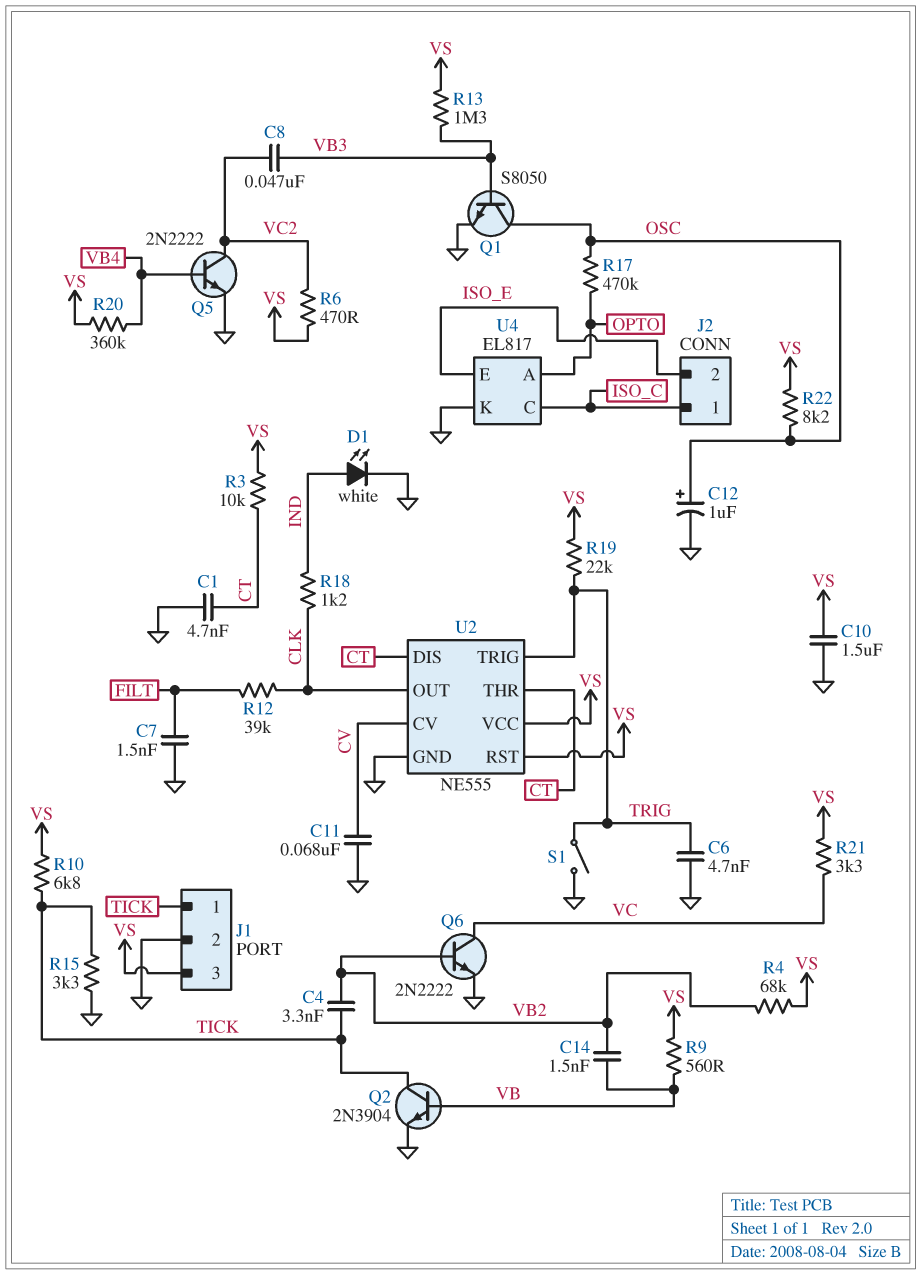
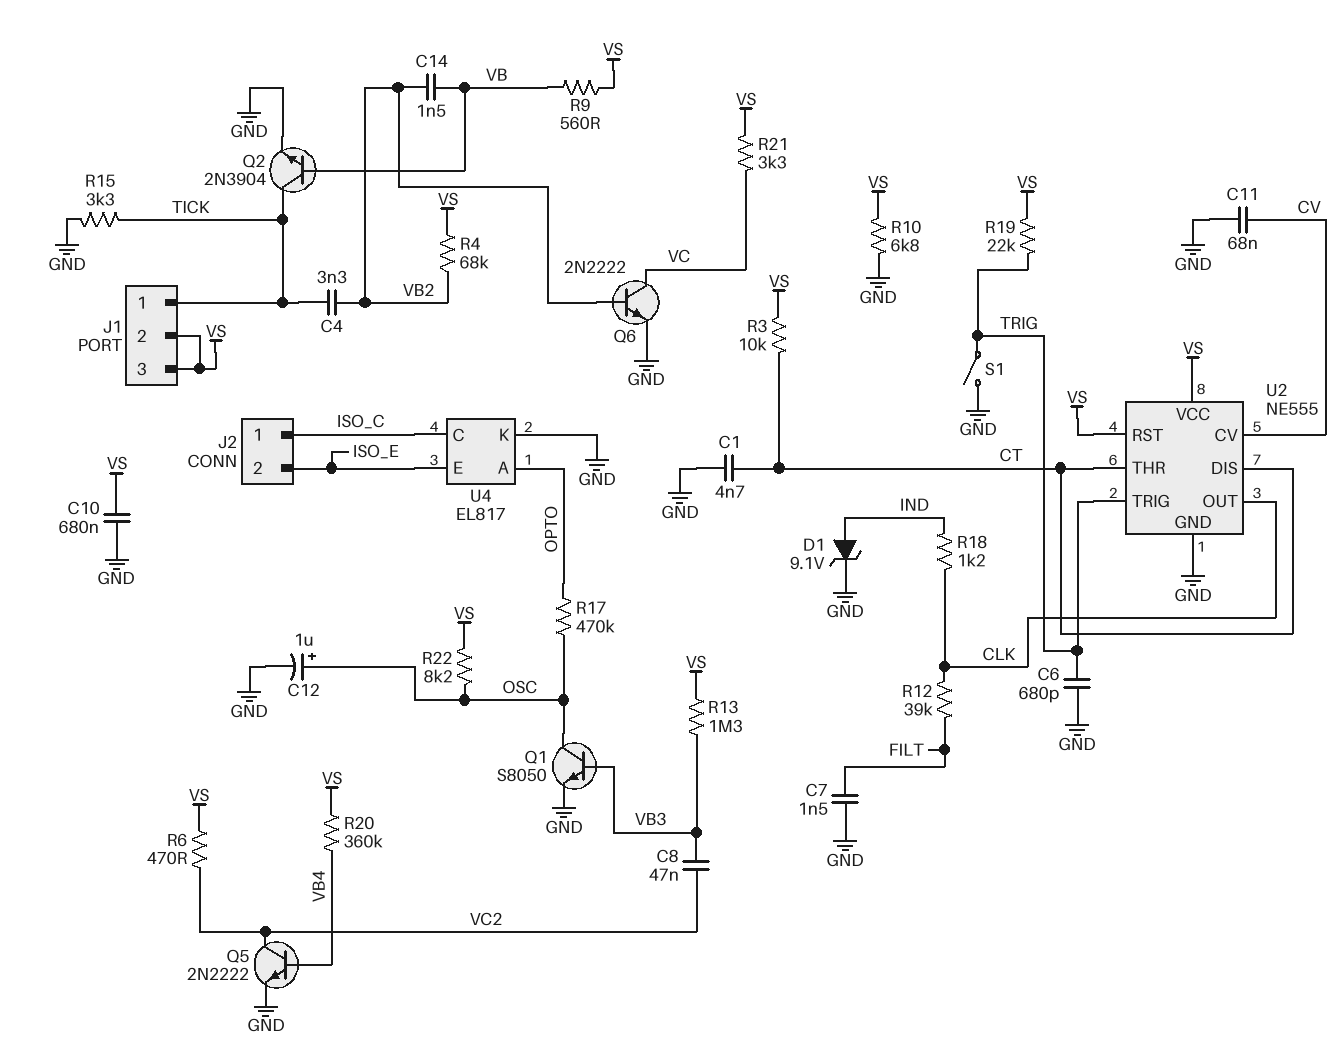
C6: 4.7nF (GND, TRIG) -> 680pF (GND, TRIG)
C10: 1.5uF (GND, VS) -> 680nF (GND, VS)
D1: LED white (A IND, K GND) -> zener 9.1V (A IND, K GND)
J1 pin 2: GND -> VS
R10: 6.8k (TICK, VS) -> 6.8k (GND, VS)

